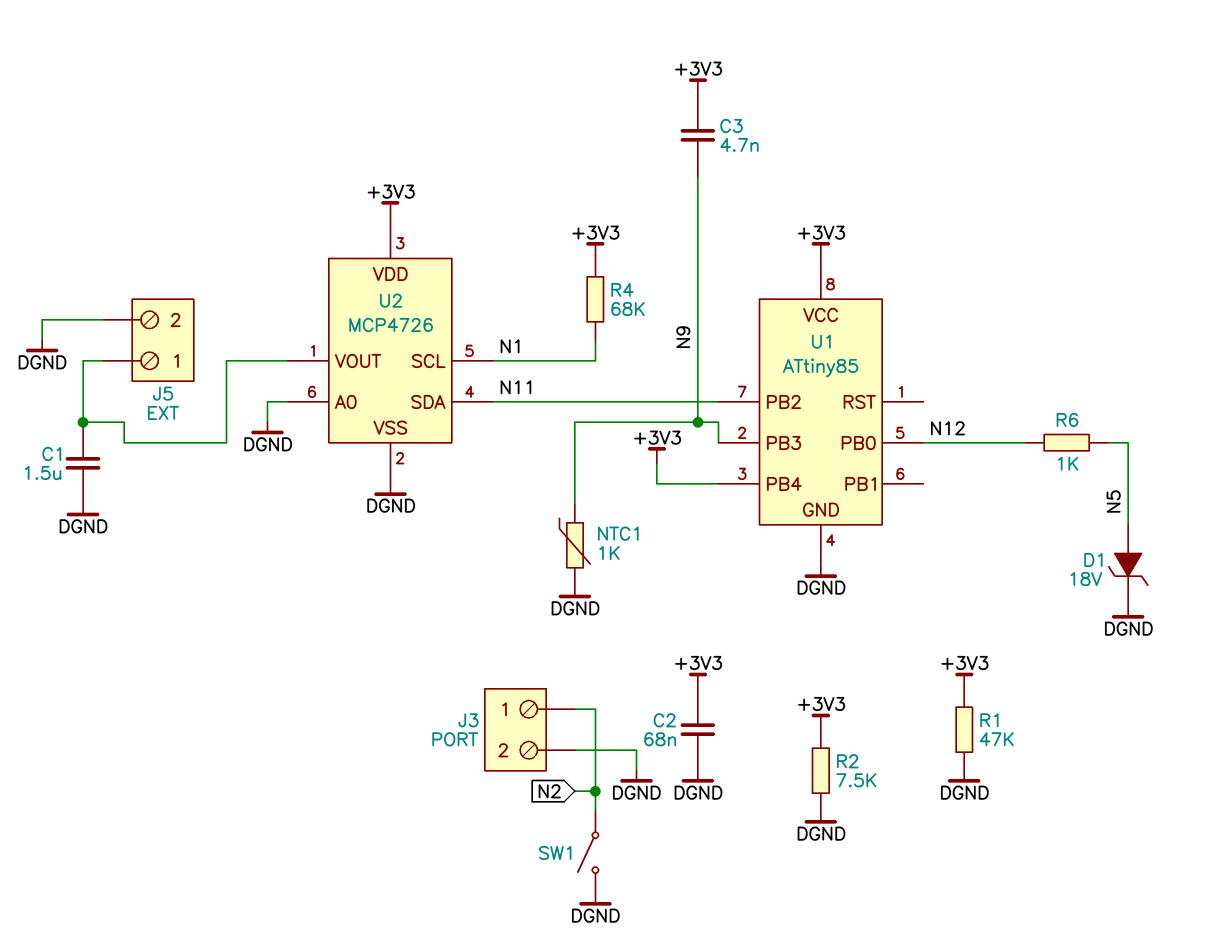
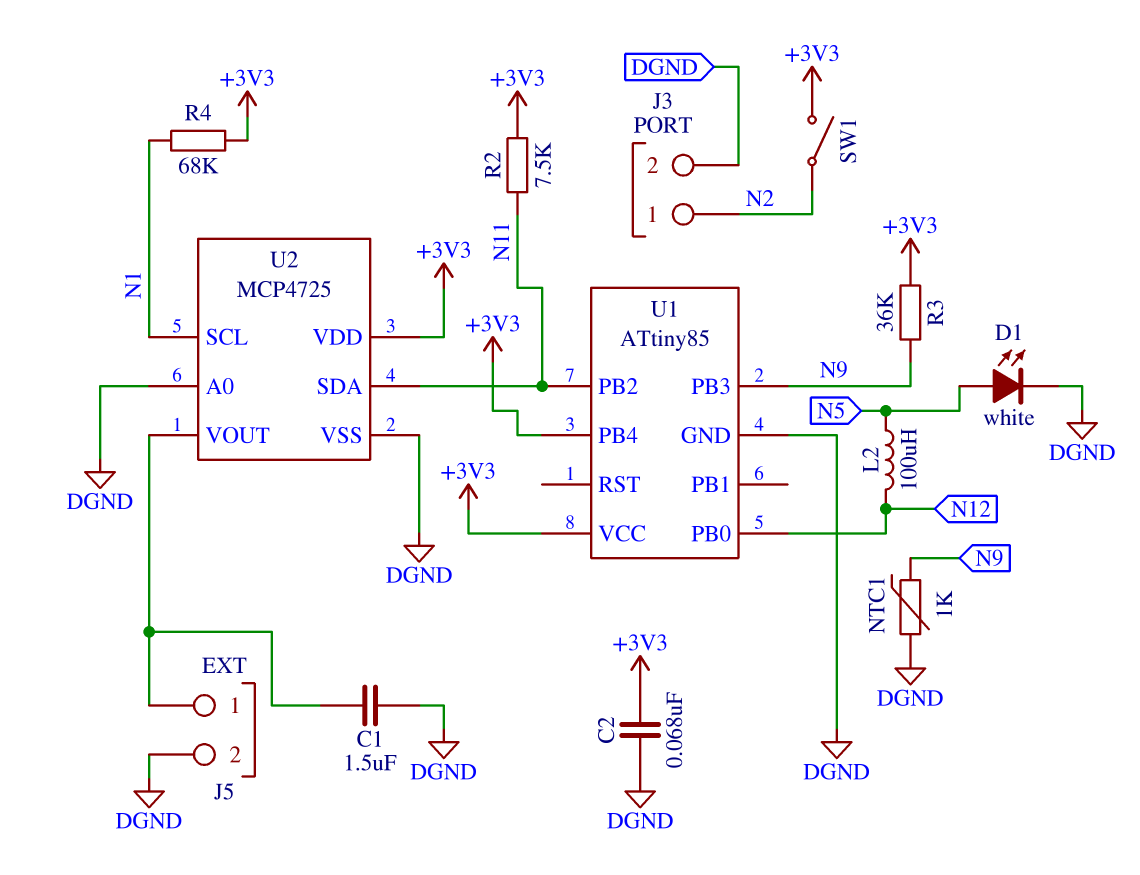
C3: 4.7nF (+3V3, N9) -> none
D1: zener 18V (A N5, K DGND) -> LED white (A N5, K DGND)
L2: none -> 100uH (N5, N12)
R1: 47k (+3V3, DGND) -> none
R2: 7.5k (+3V3, DGND) -> 7.5k (+3V3, N11)
R3: none -> 36k (+3V3, N9)
R6: 1k (N5, N12) -> none
SW1: switch (DGND, N2) -> switch (+3V3, N2)
U2: MCP4726 -> MCP4725

